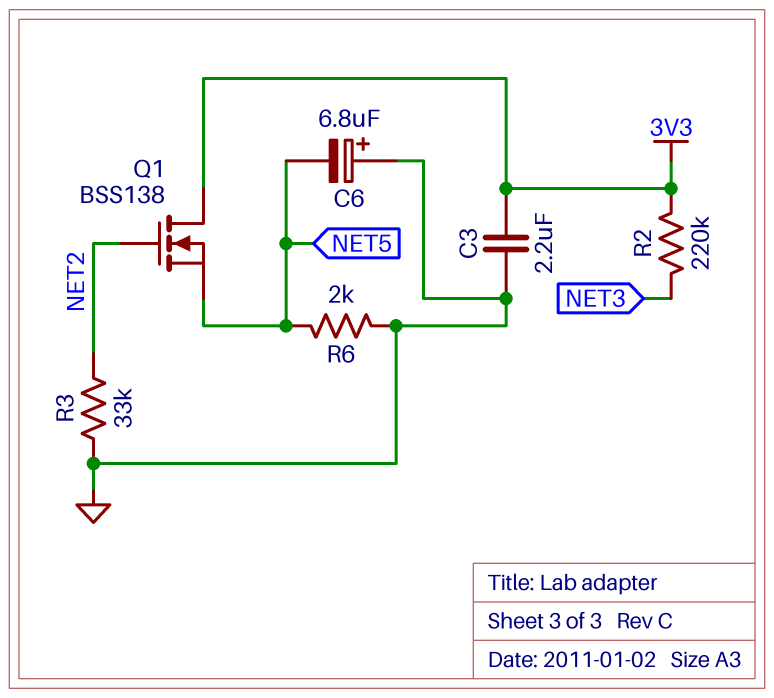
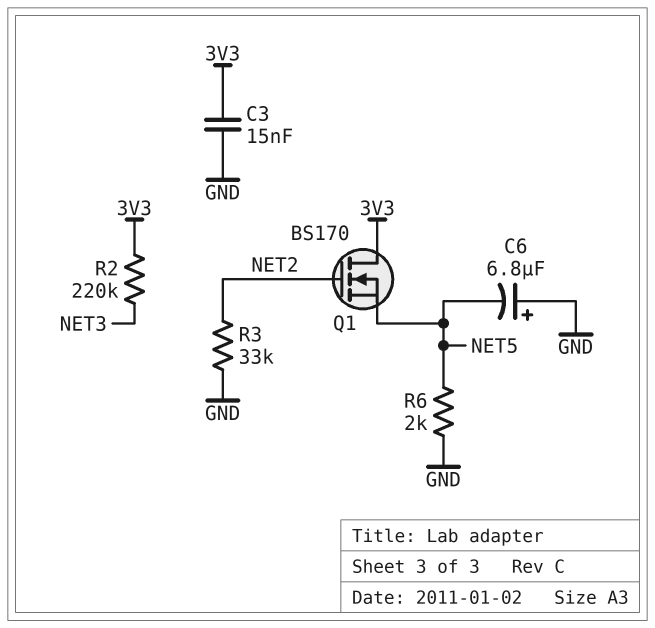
C3: 2.2uF (3V3, GND) -> 15nF (3V3, GND)
Q1: NMOS BSS138 (G NET2, D 3V3, S NET5) -> NMOS BS170 (G NET2, D 3V3, S NET5)

